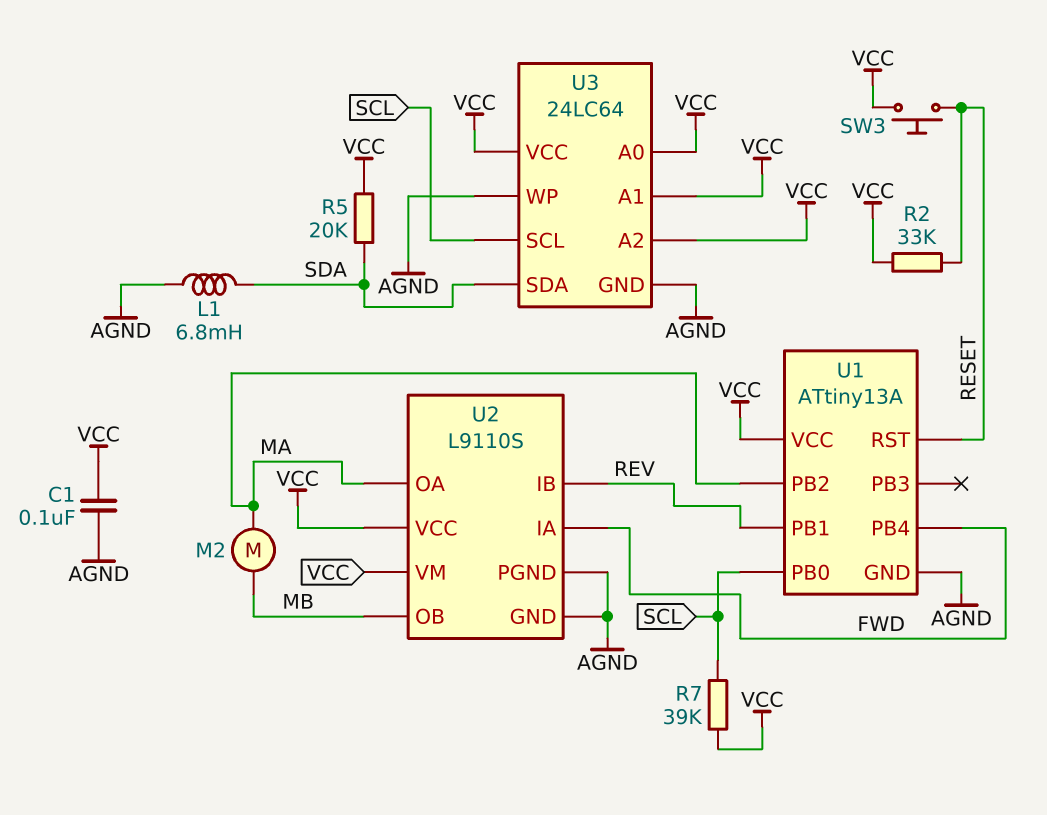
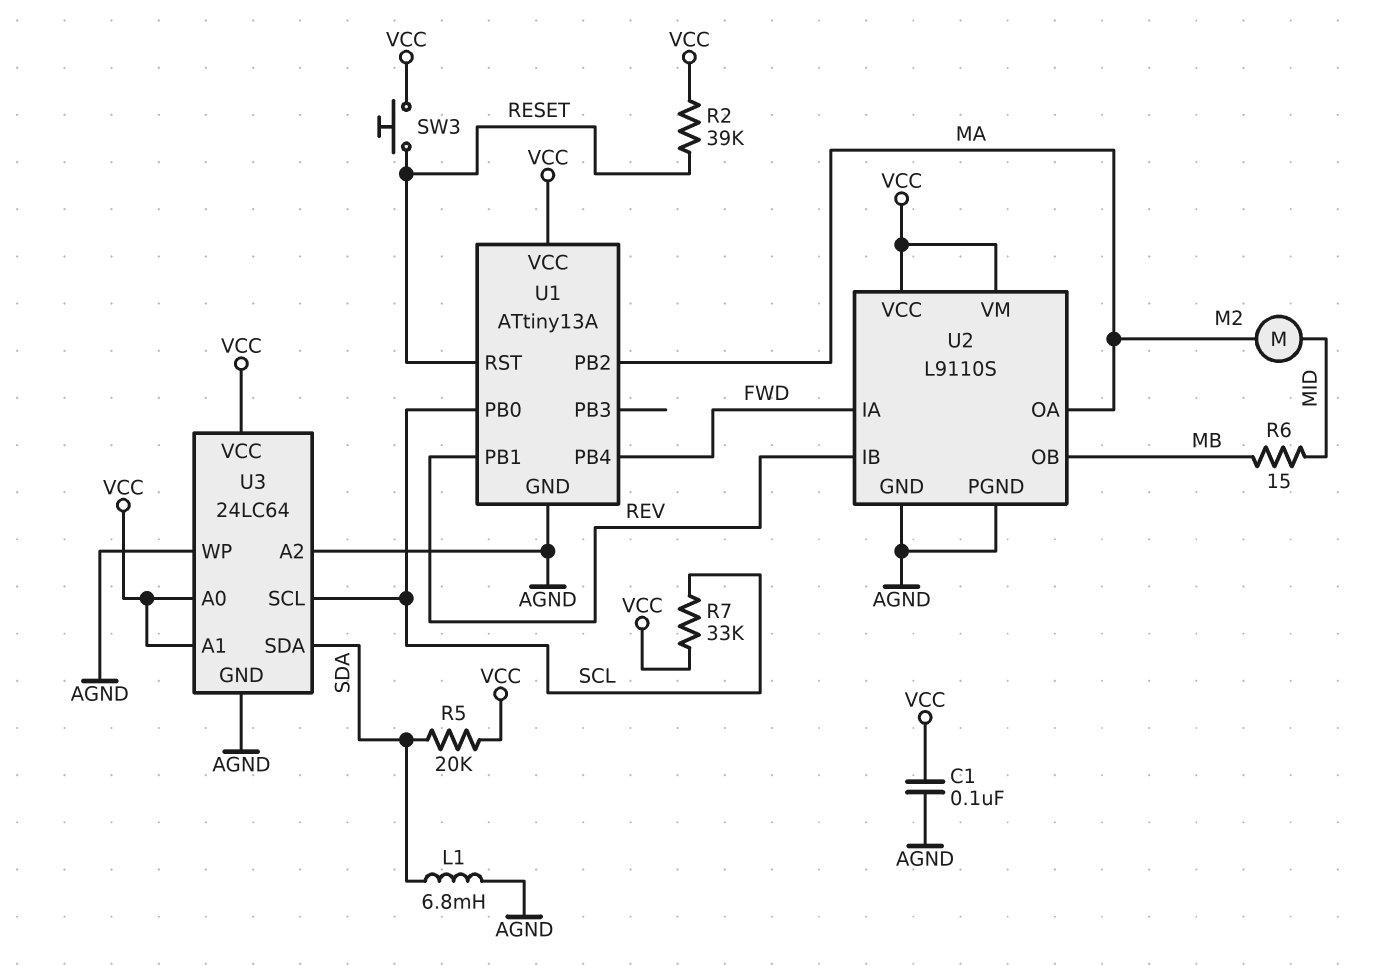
M2: motor (MA, MB) -> motor (MA, MID)
R2: 33k (RESET, VCC) -> 39k (RESET, VCC)
R6: none -> 15 (MB, MID)
R7: 39k (SCL, VCC) -> 33k (SCL, VCC)
U3 pin A2: VCC -> AGND

